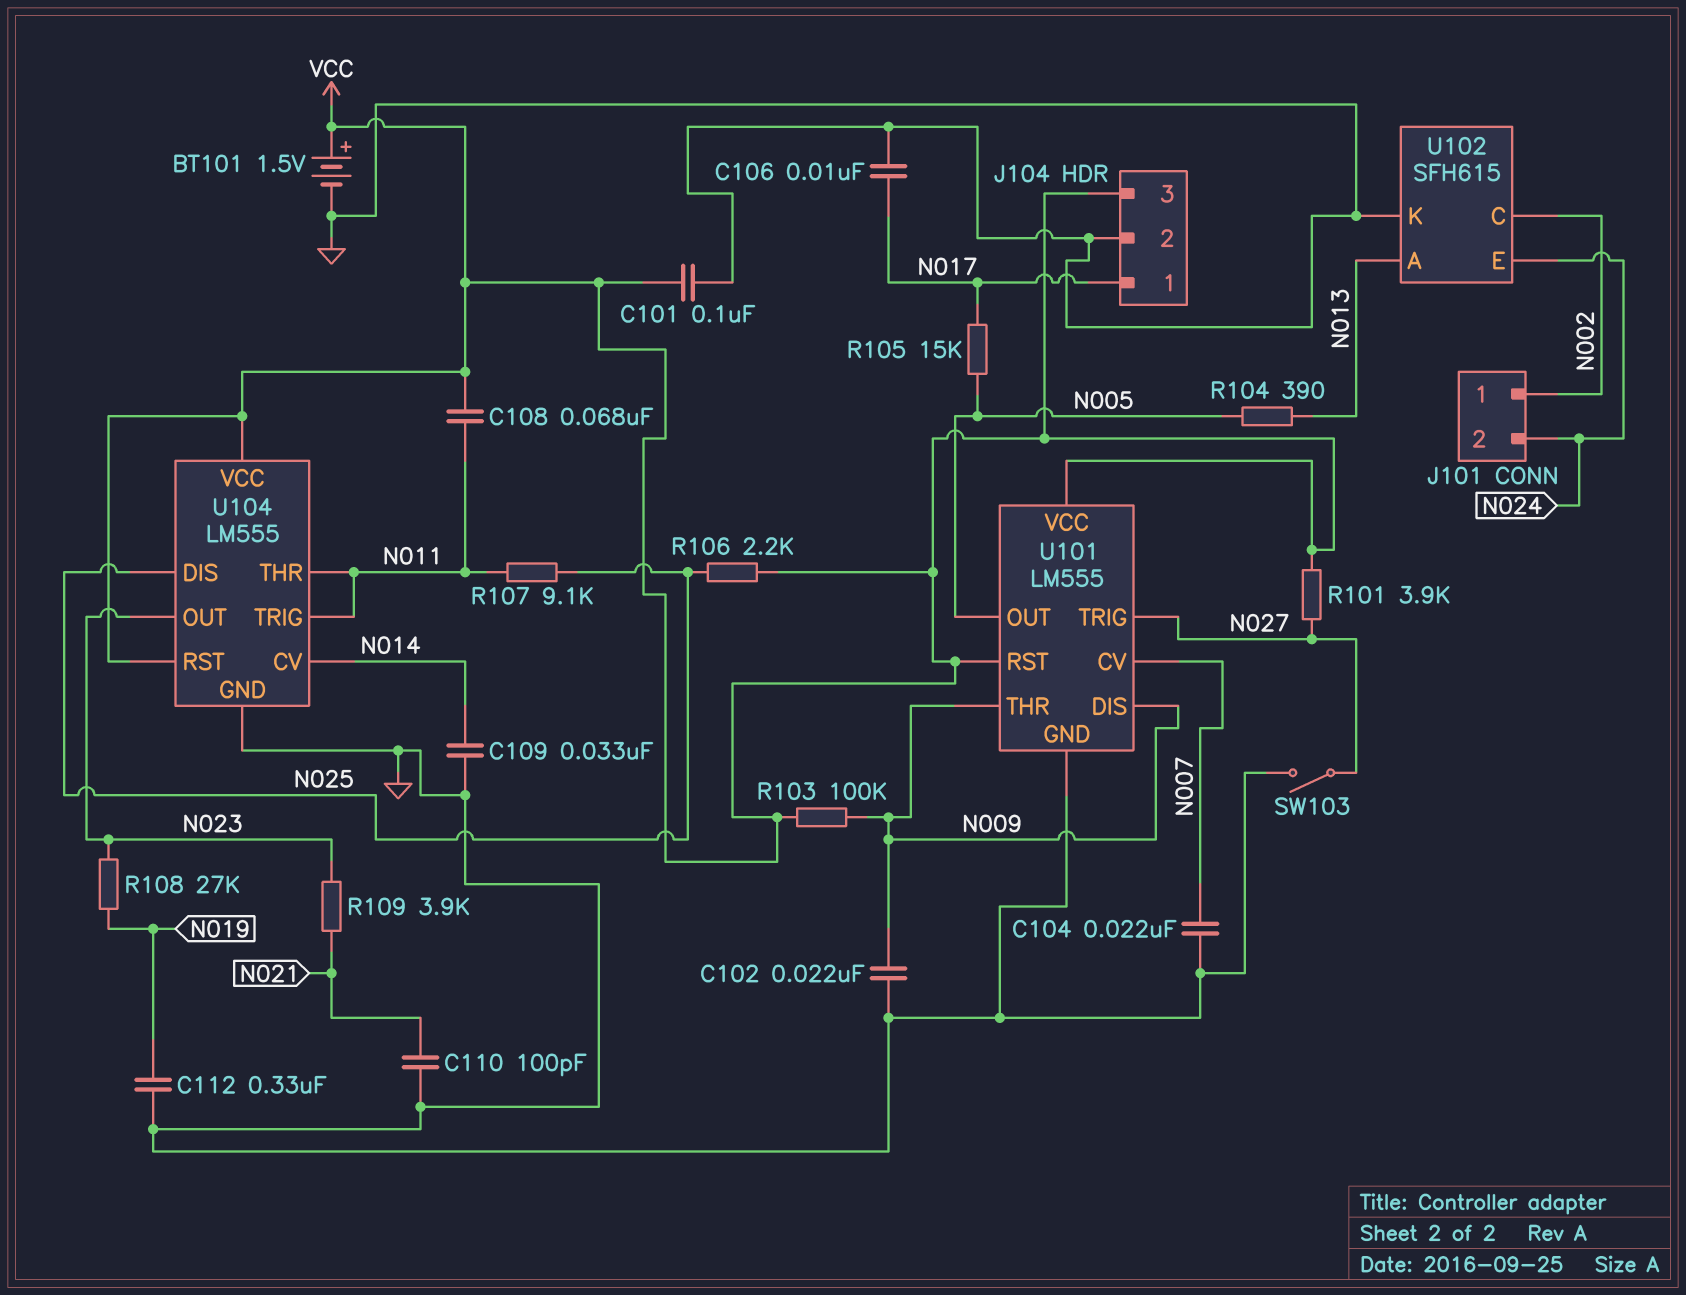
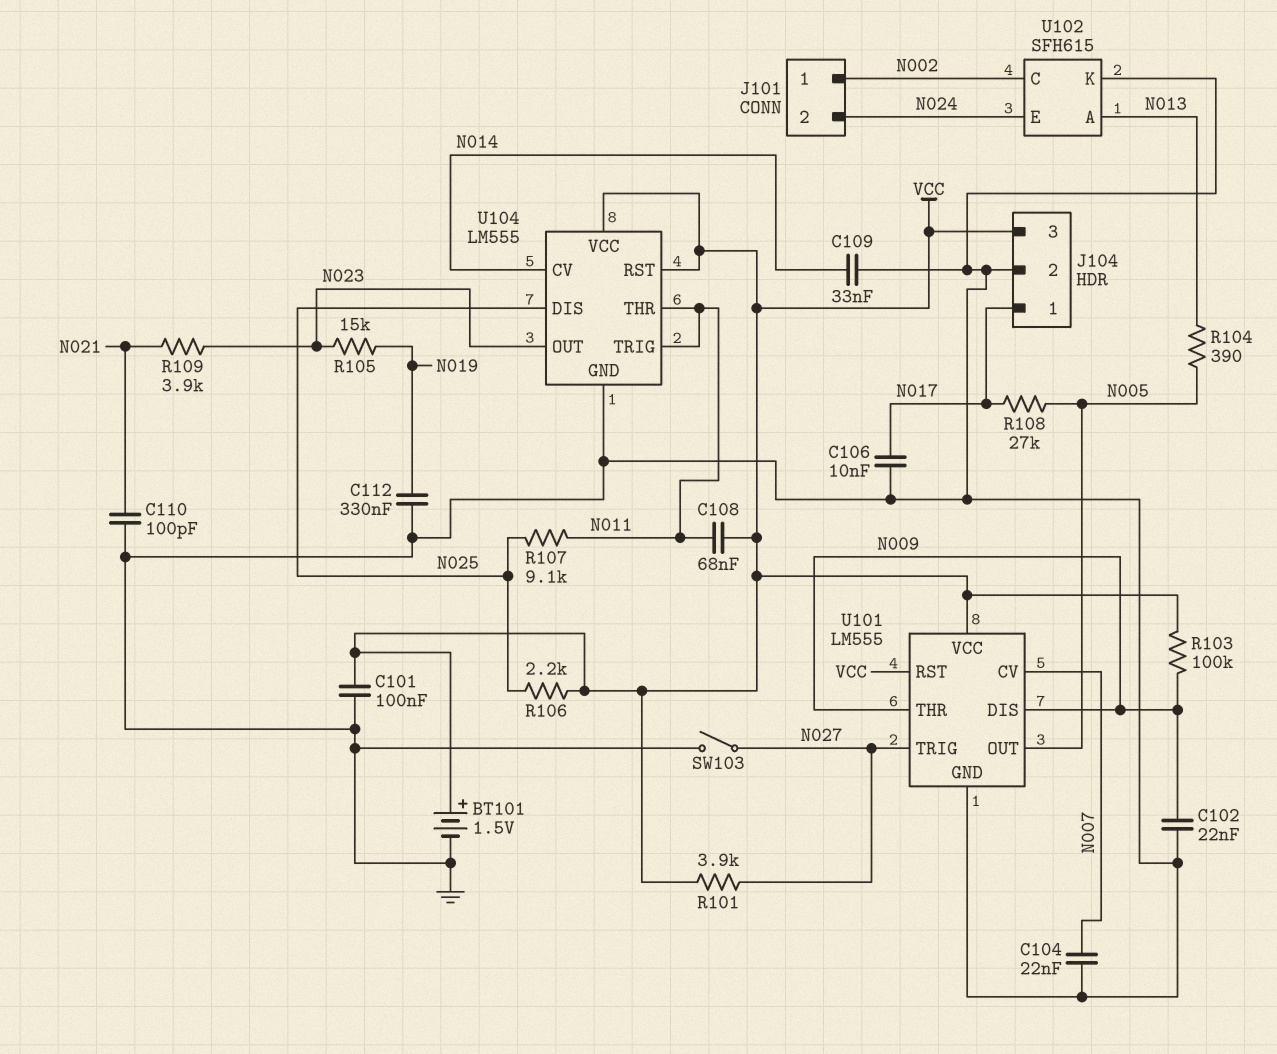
R105: 15k (N005, N017) -> 15k (N019, N023)
R108: 27k (N019, N023) -> 27k (N005, N017)

